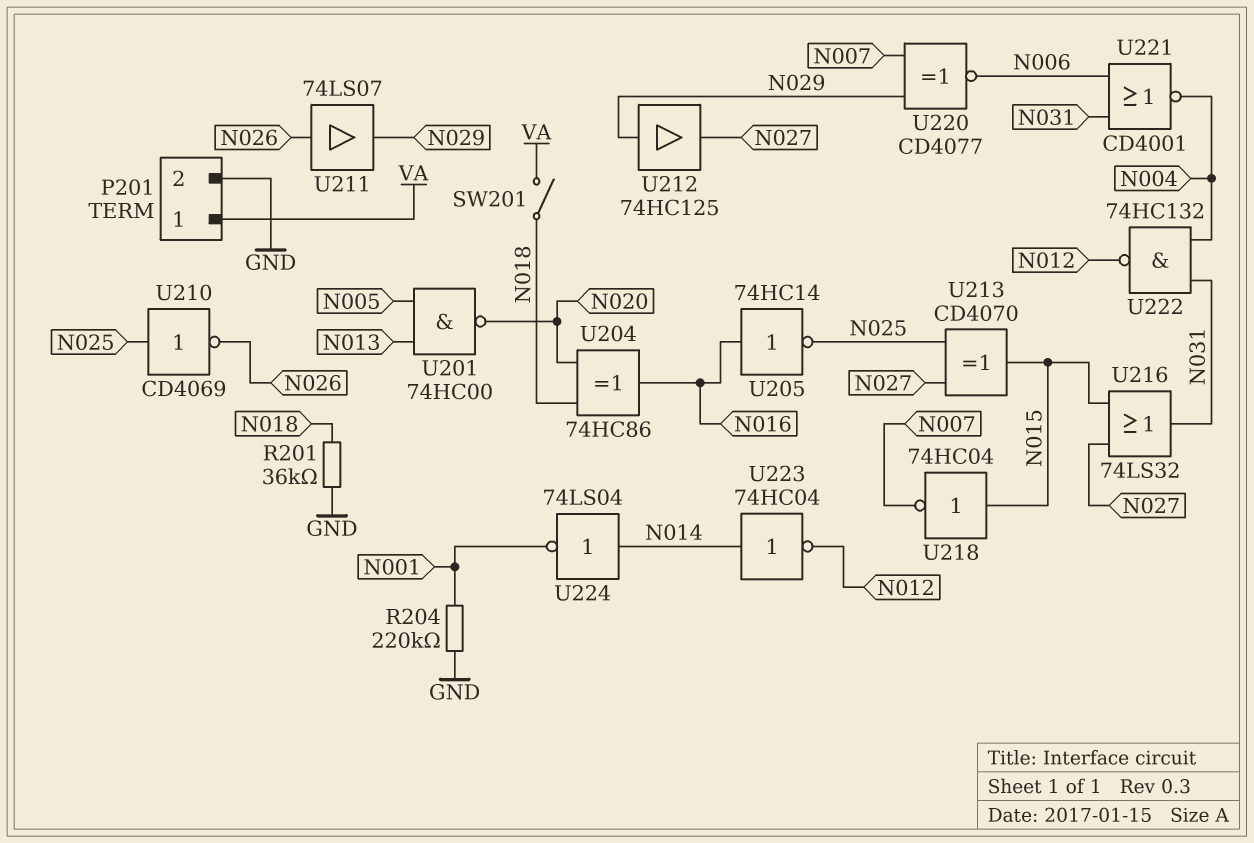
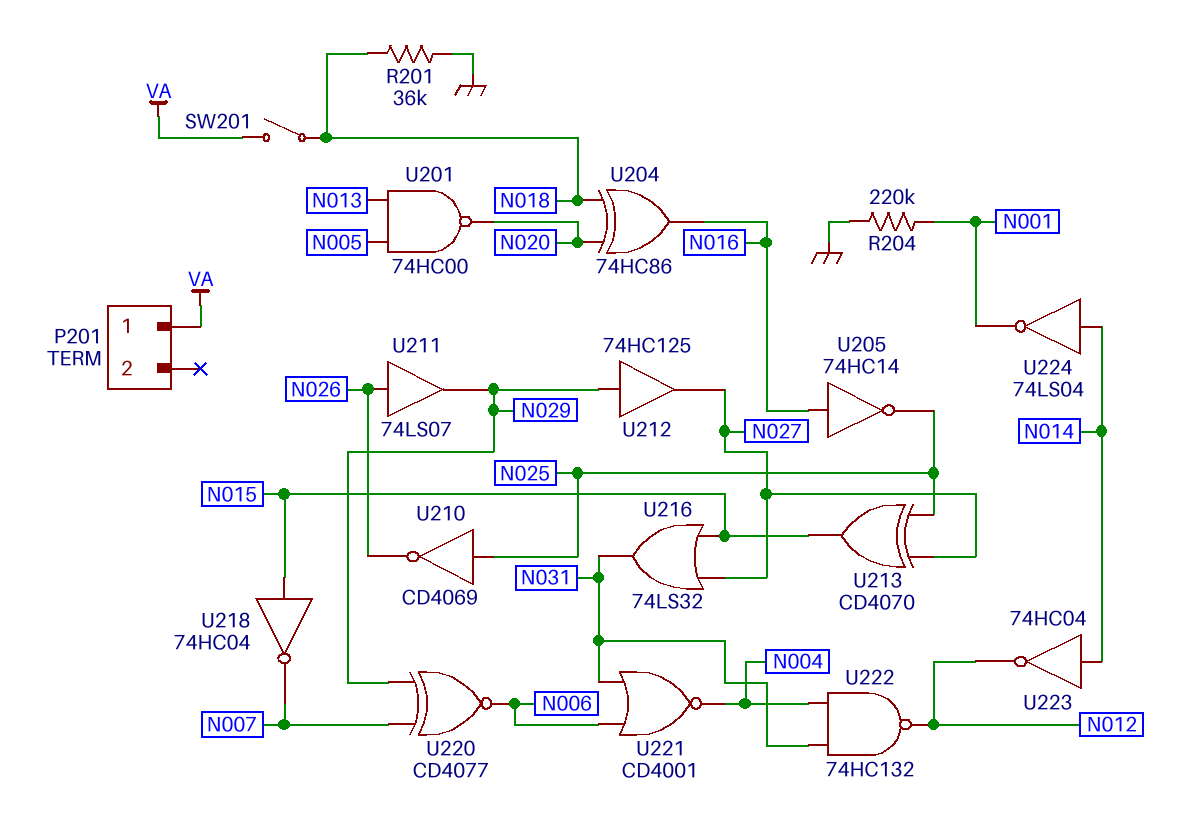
P201 pin 2: GND -> none

